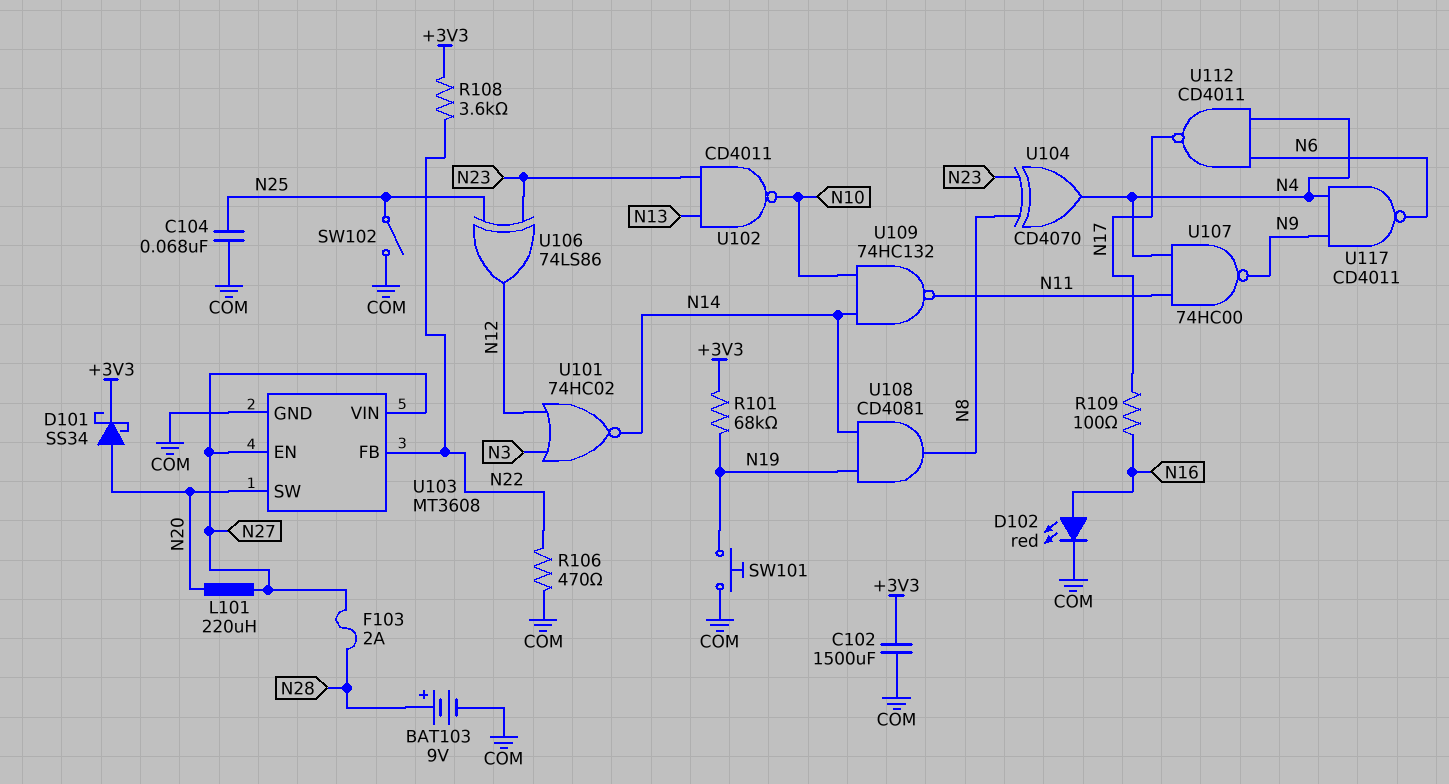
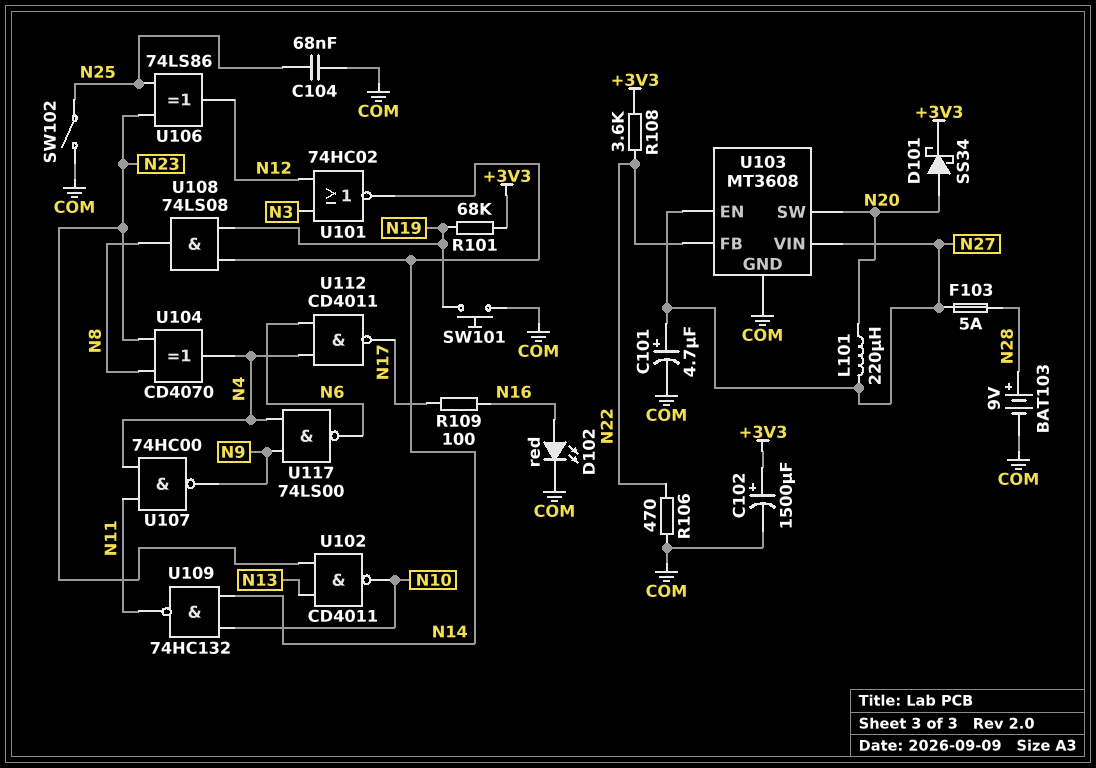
C101: none -> 4.7uF (plus N27, minus COM)
C102: 1500uF (+3V3, COM) -> 1500uF (plus +3V3, minus COM)
F103: 2A (N27, N28) -> 5A (N27, N28)
U108: AND CD4081 (in N14, in N19, out N8) -> AND 74LS08 (in N14, in N19, out N8)
U117: NAND CD4011 (in N4, in N9, out N6) -> NAND 74LS00 (in N4, in N9, out N6)

